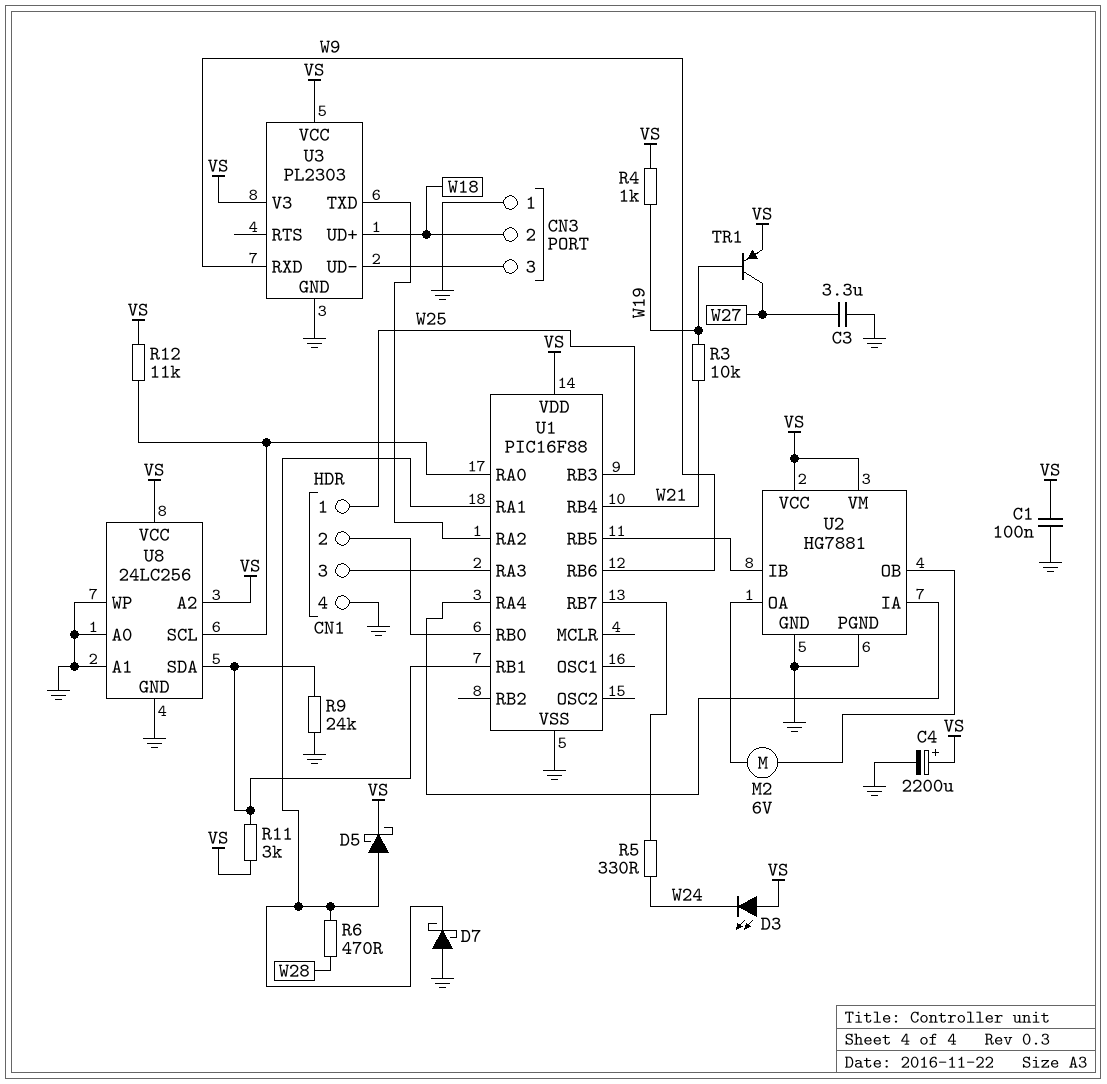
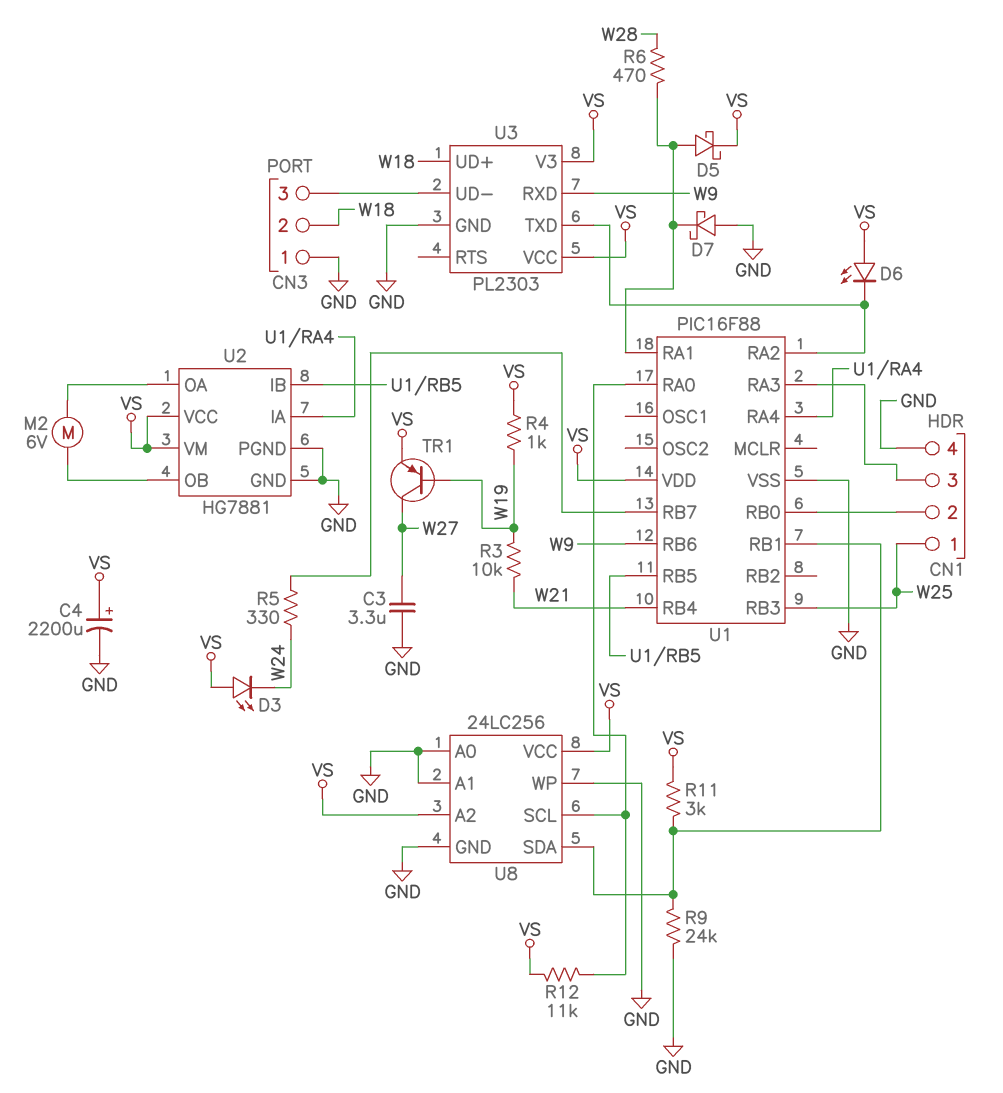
C1: 100nF (GND, VS) -> none
D6: none -> LED (A VS, K U1/RA2)

